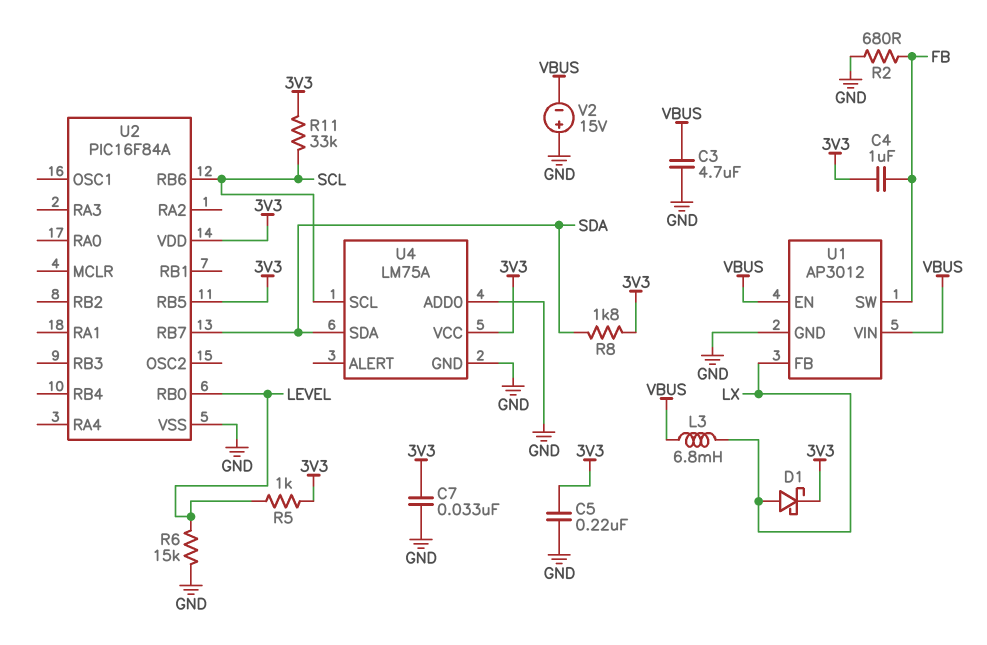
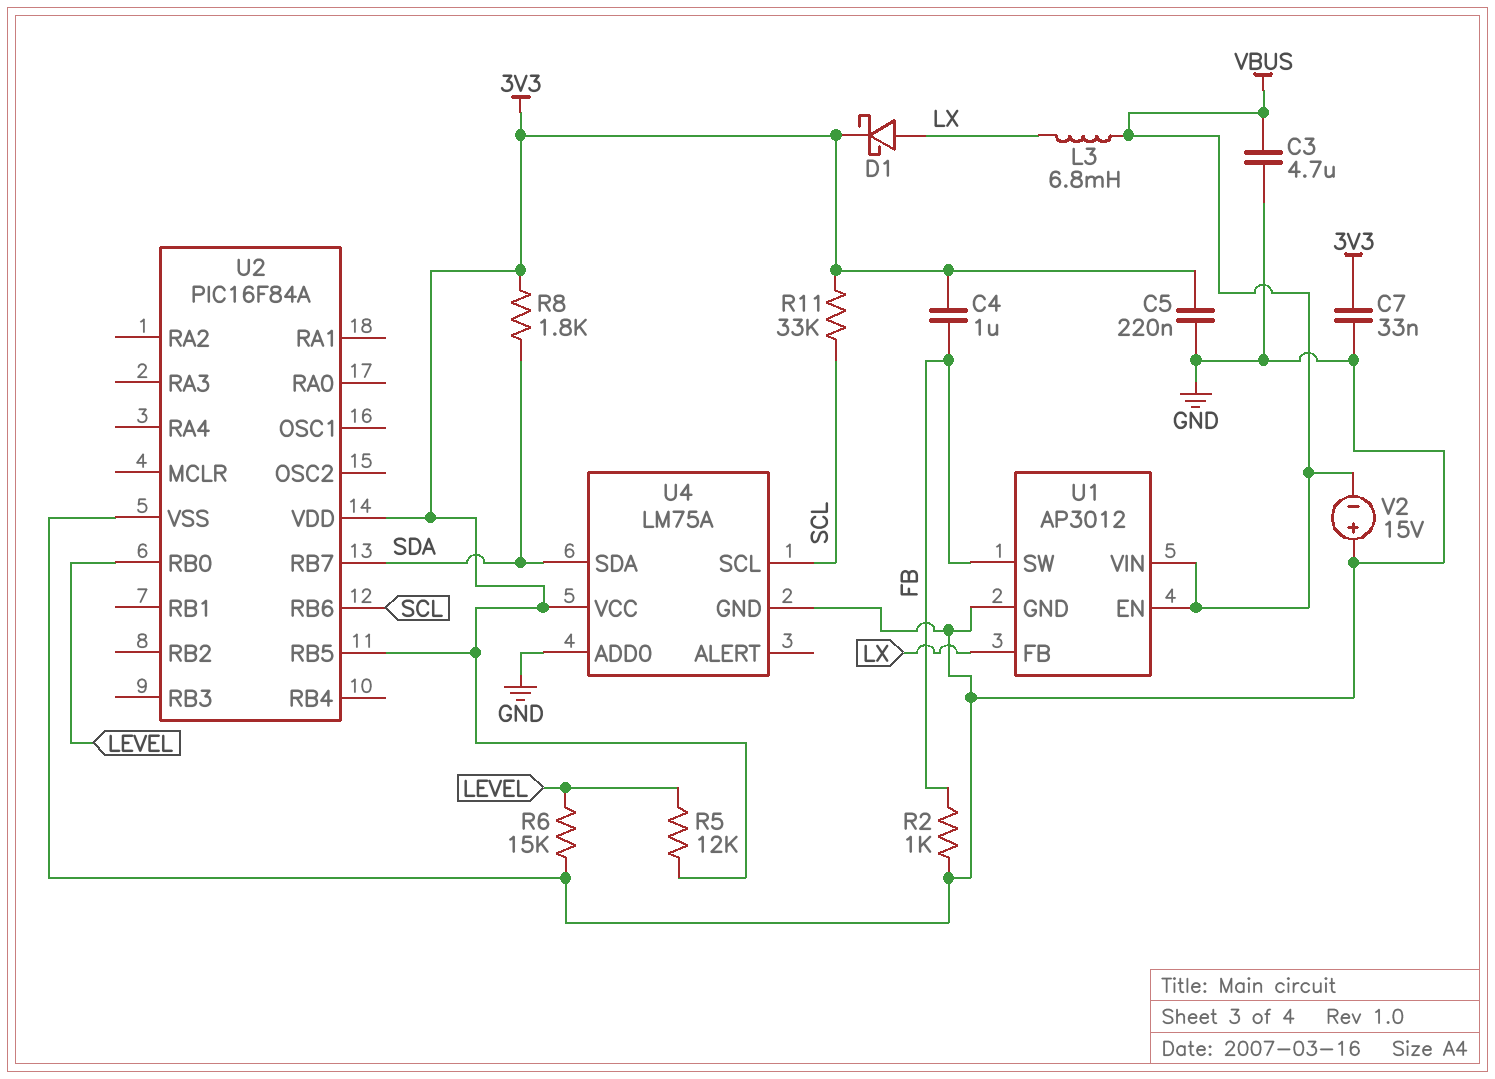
R2: 680 (FB, GND) -> 1k (FB, GND)
R5: 1k (3V3, LEVEL) -> 12k (3V3, LEVEL)

